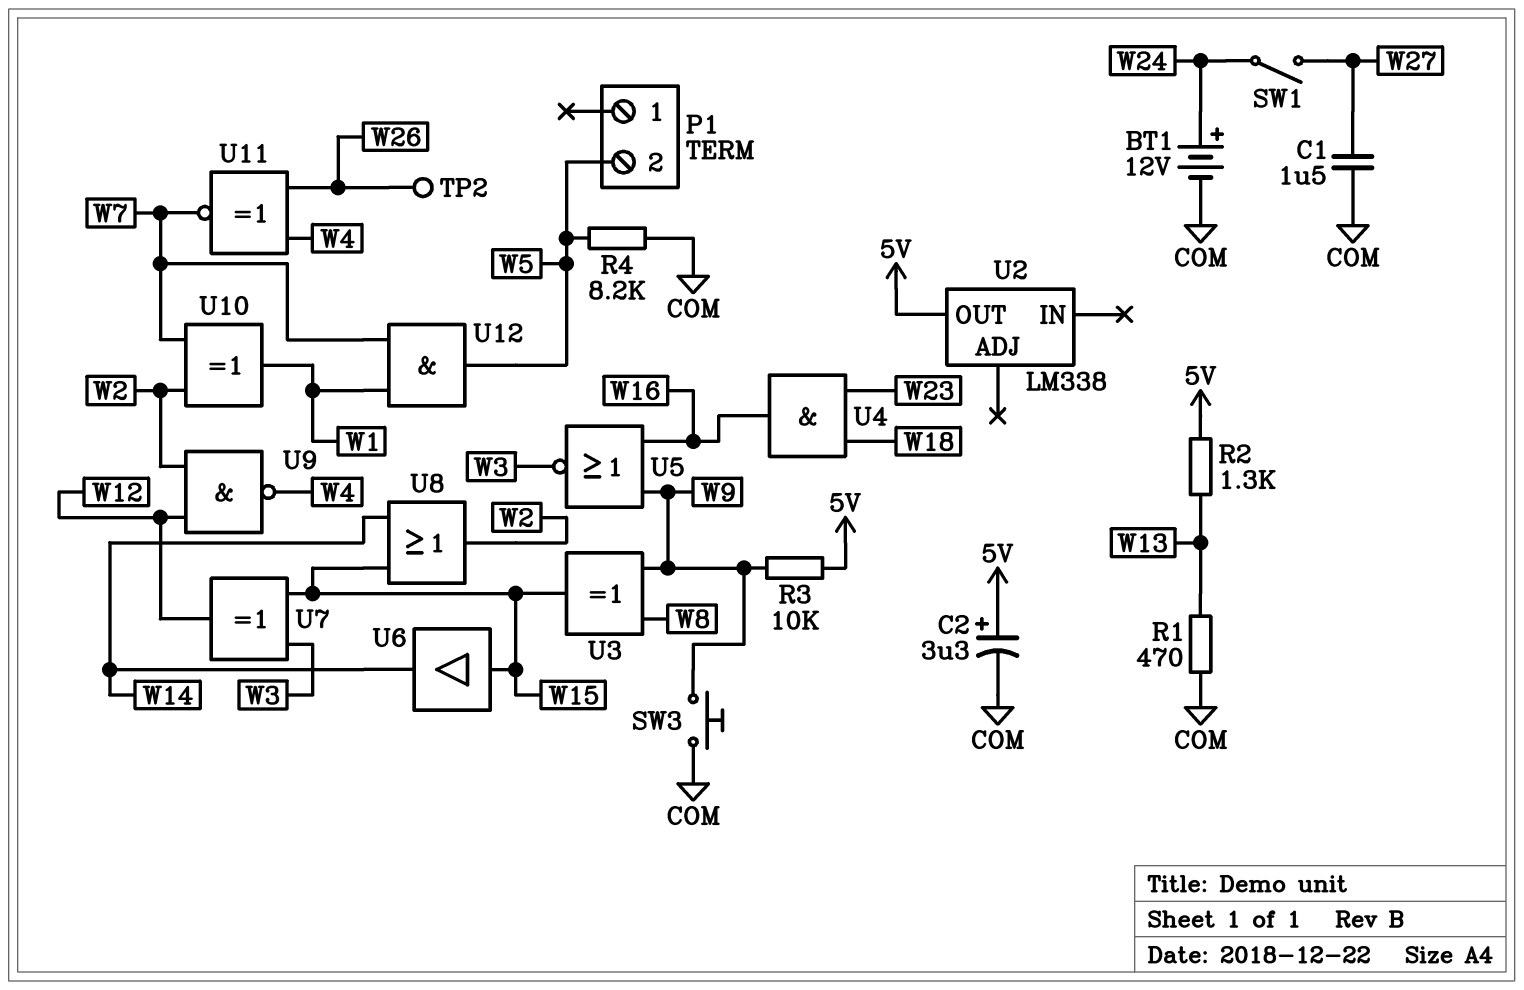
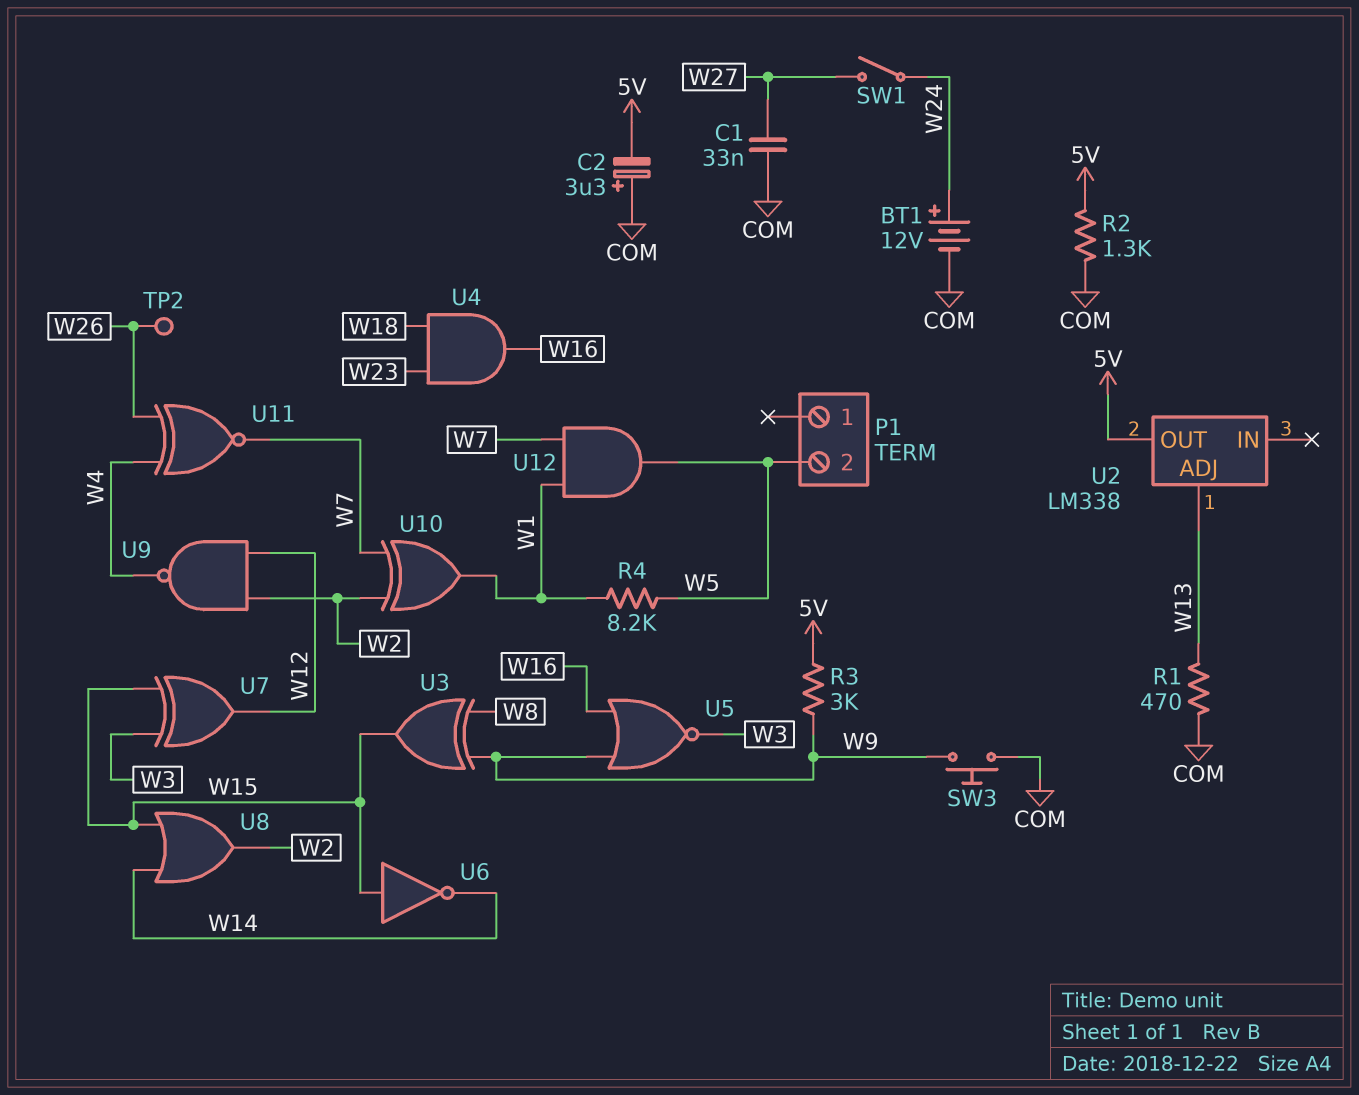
C1: 1.5uF (COM, W27) -> 33nF (COM, W27)
C2: 3.3uF (plus 5V, minus COM) -> 3.3uF (plus COM, minus 5V)
R2: 1.3k (5V, W13) -> 1.3k (5V, COM)
R3: 10k (5V, W9) -> 3k (5V, W9)
R4: 8.2k (COM, W5) -> 8.2k (W1, W5)
U2 pin ADJ: none -> W13
U6: buffer (in W15, out W14) -> NOT (in W15, out W14)

